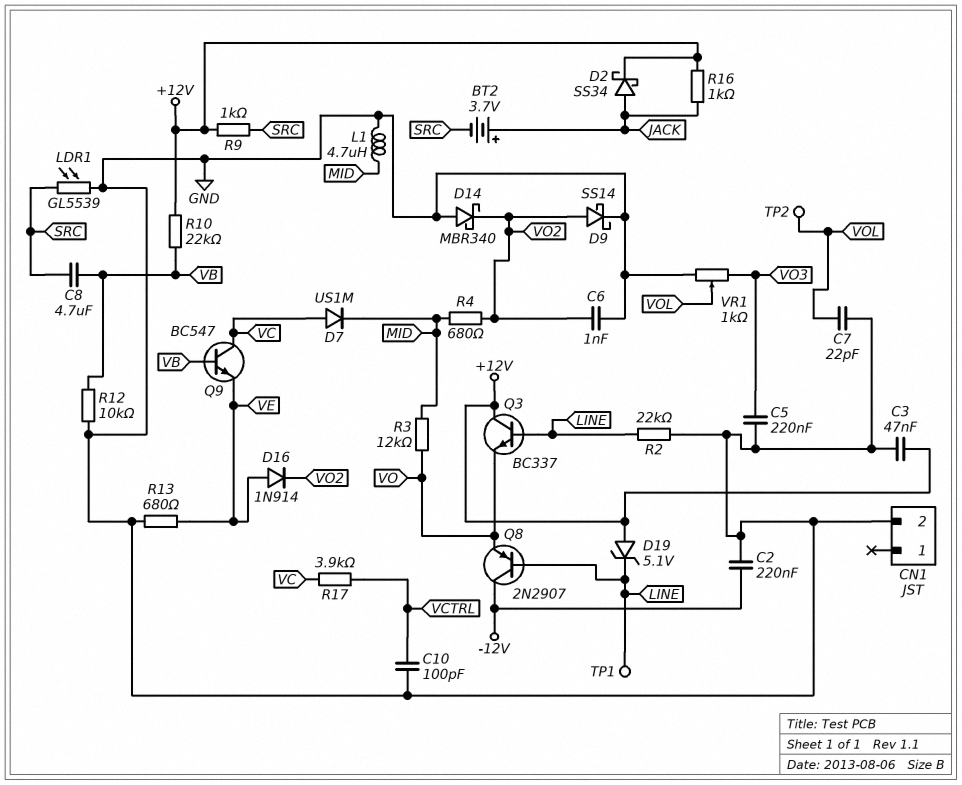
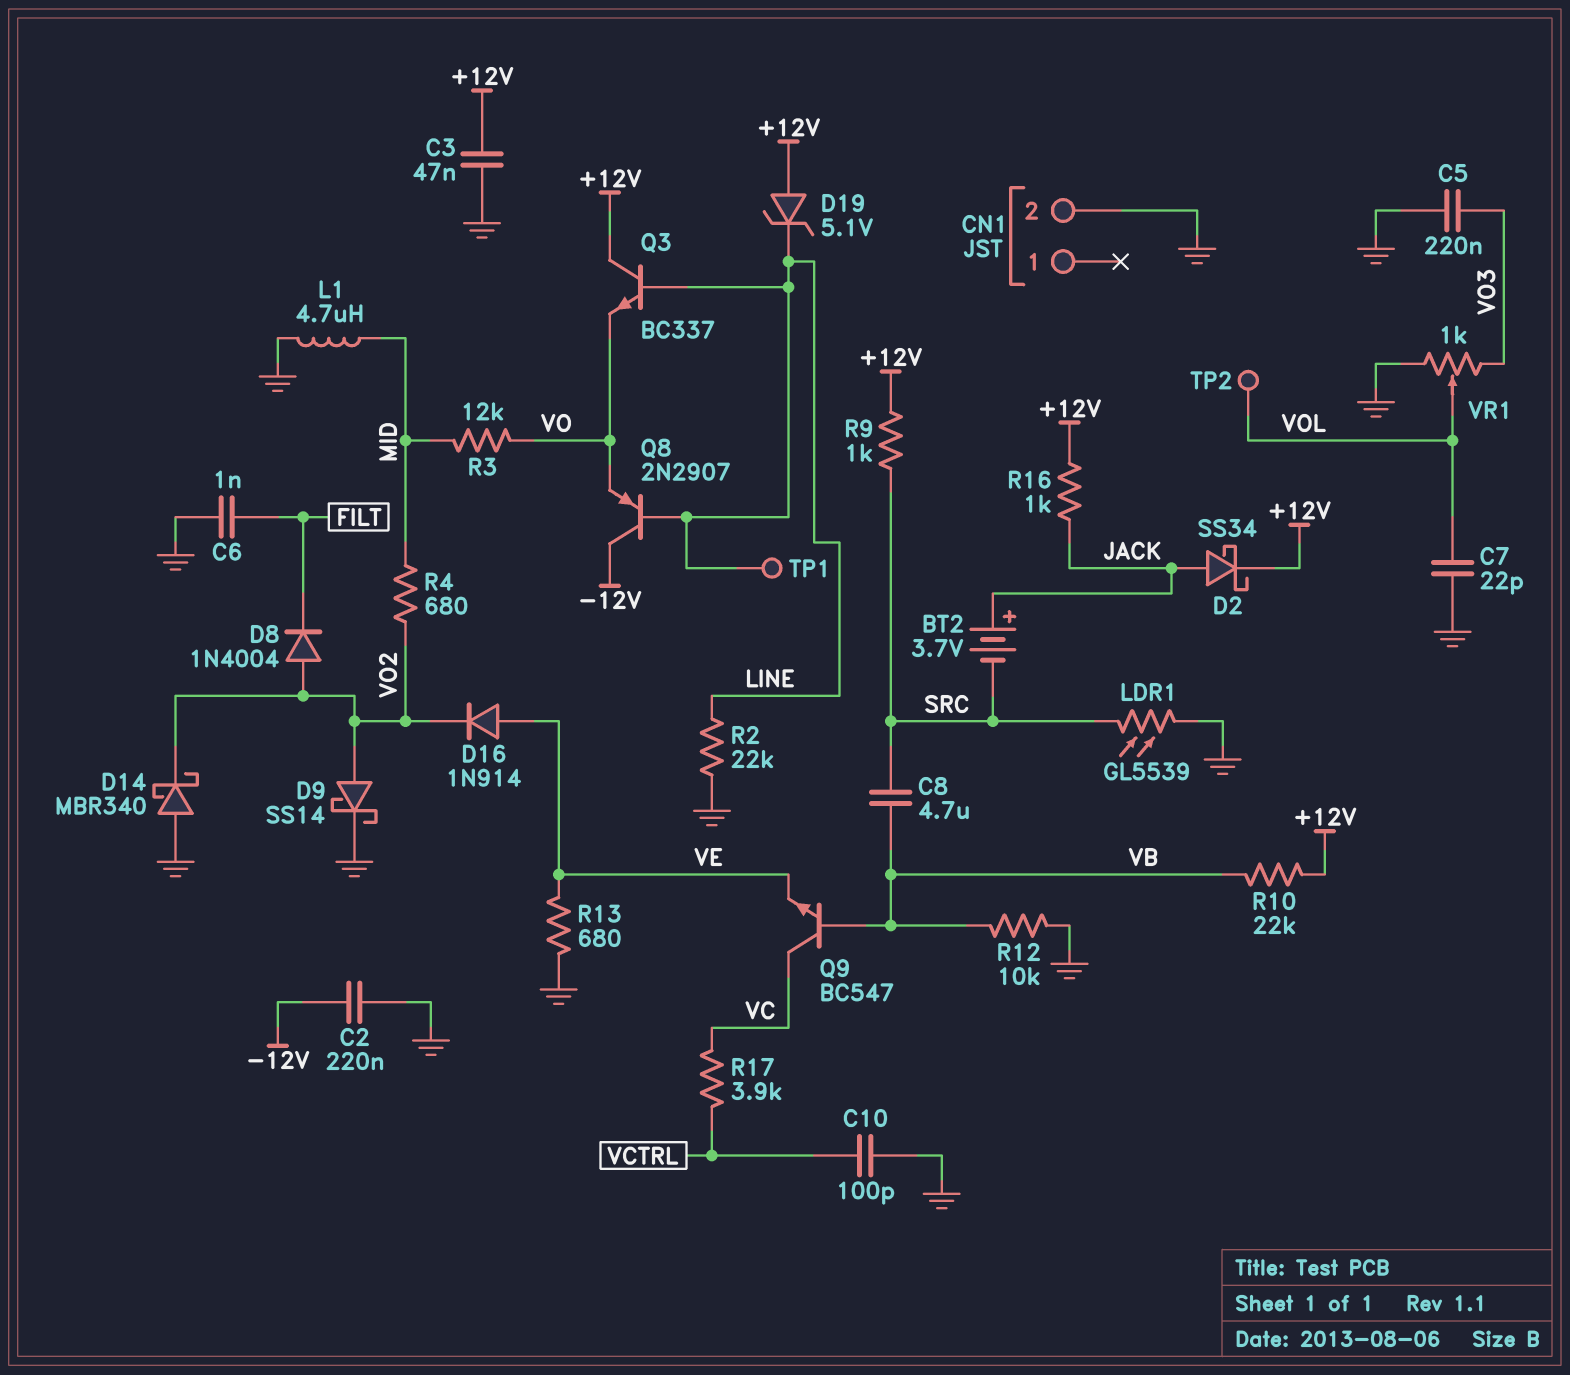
C6: 1nF (GND, VO2) -> 1nF (FILT, GND)
D7: diode US1M (A VC, K MID) -> none
D8: none -> diode 1N4004 (A VO2, K FILT)

